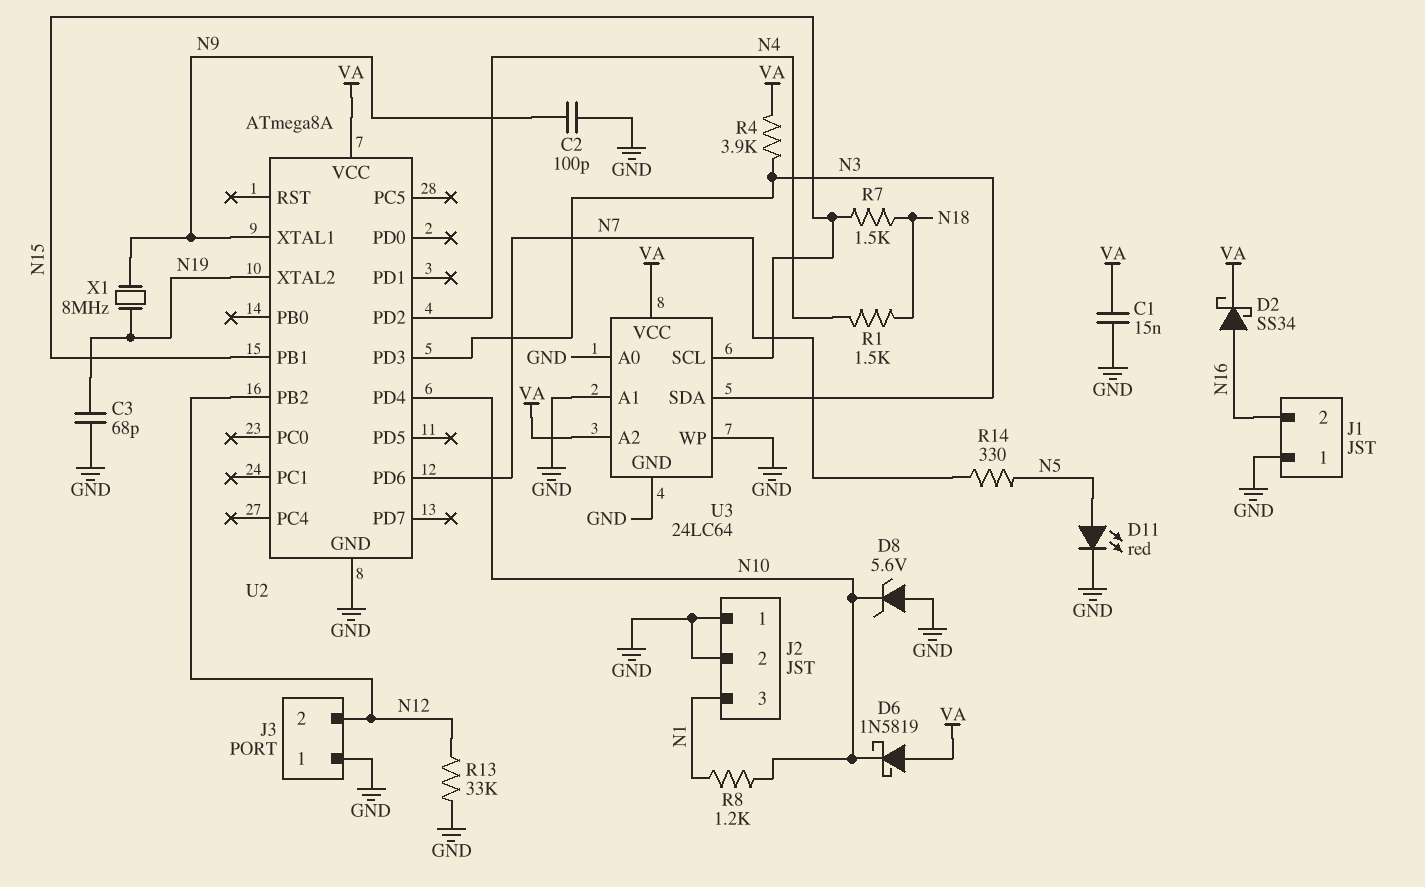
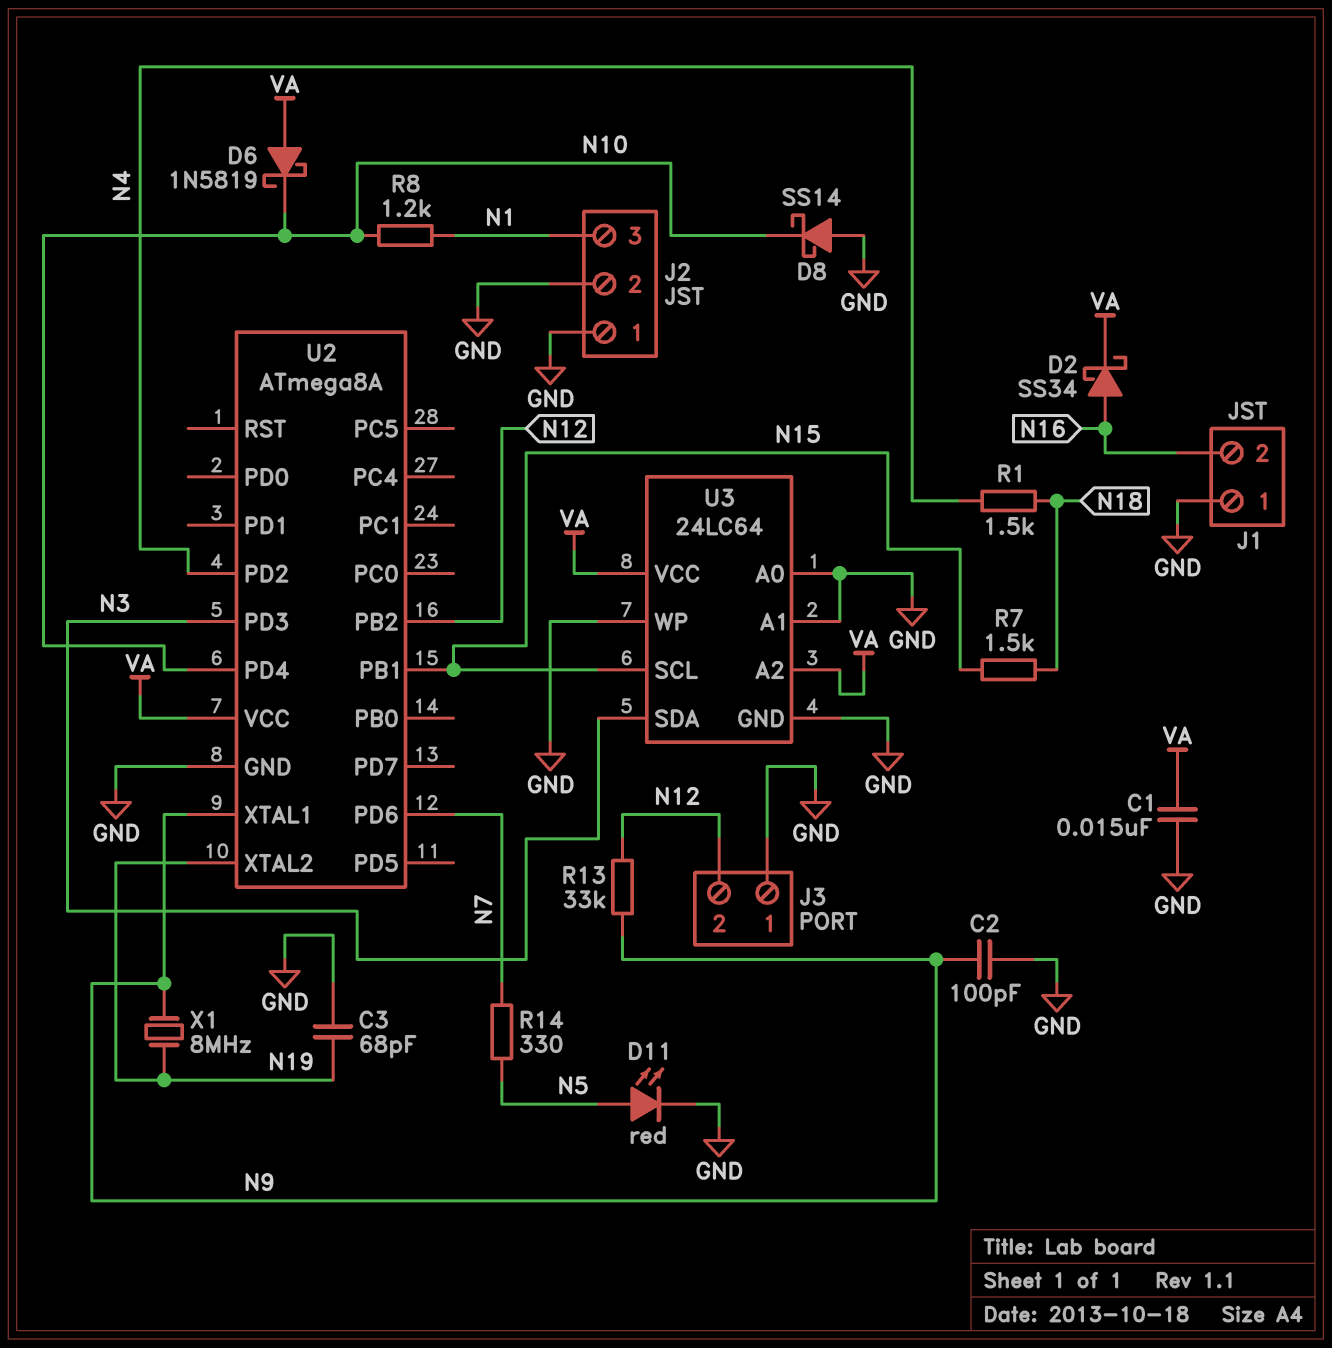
D8: zener 5.6V (A GND, K N10) -> schottky SS14 (A GND, K N10)
R4: 3.9k (N3, VA) -> none
R13: 33k (GND, N12) -> 33k (N9, N12)

